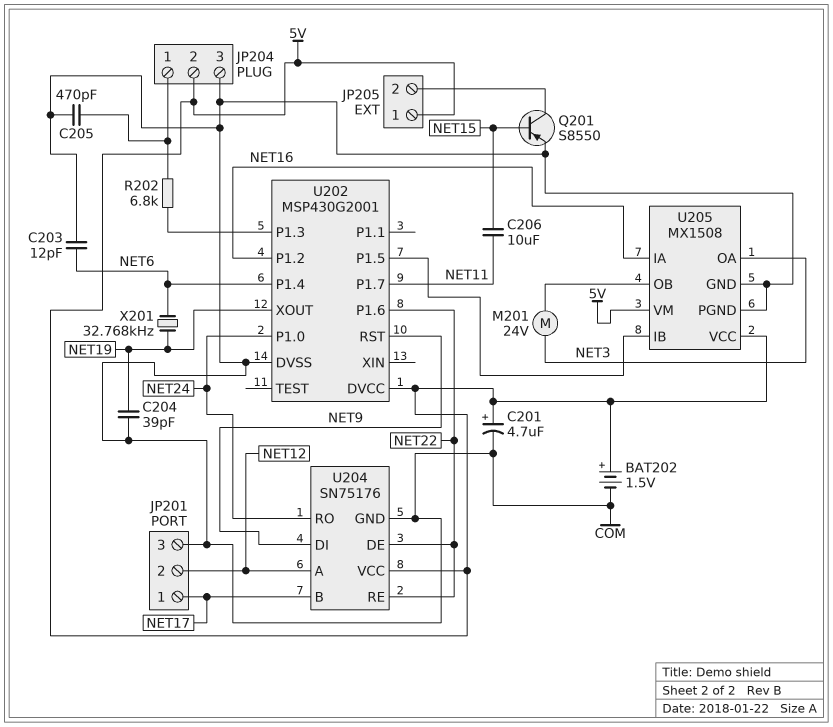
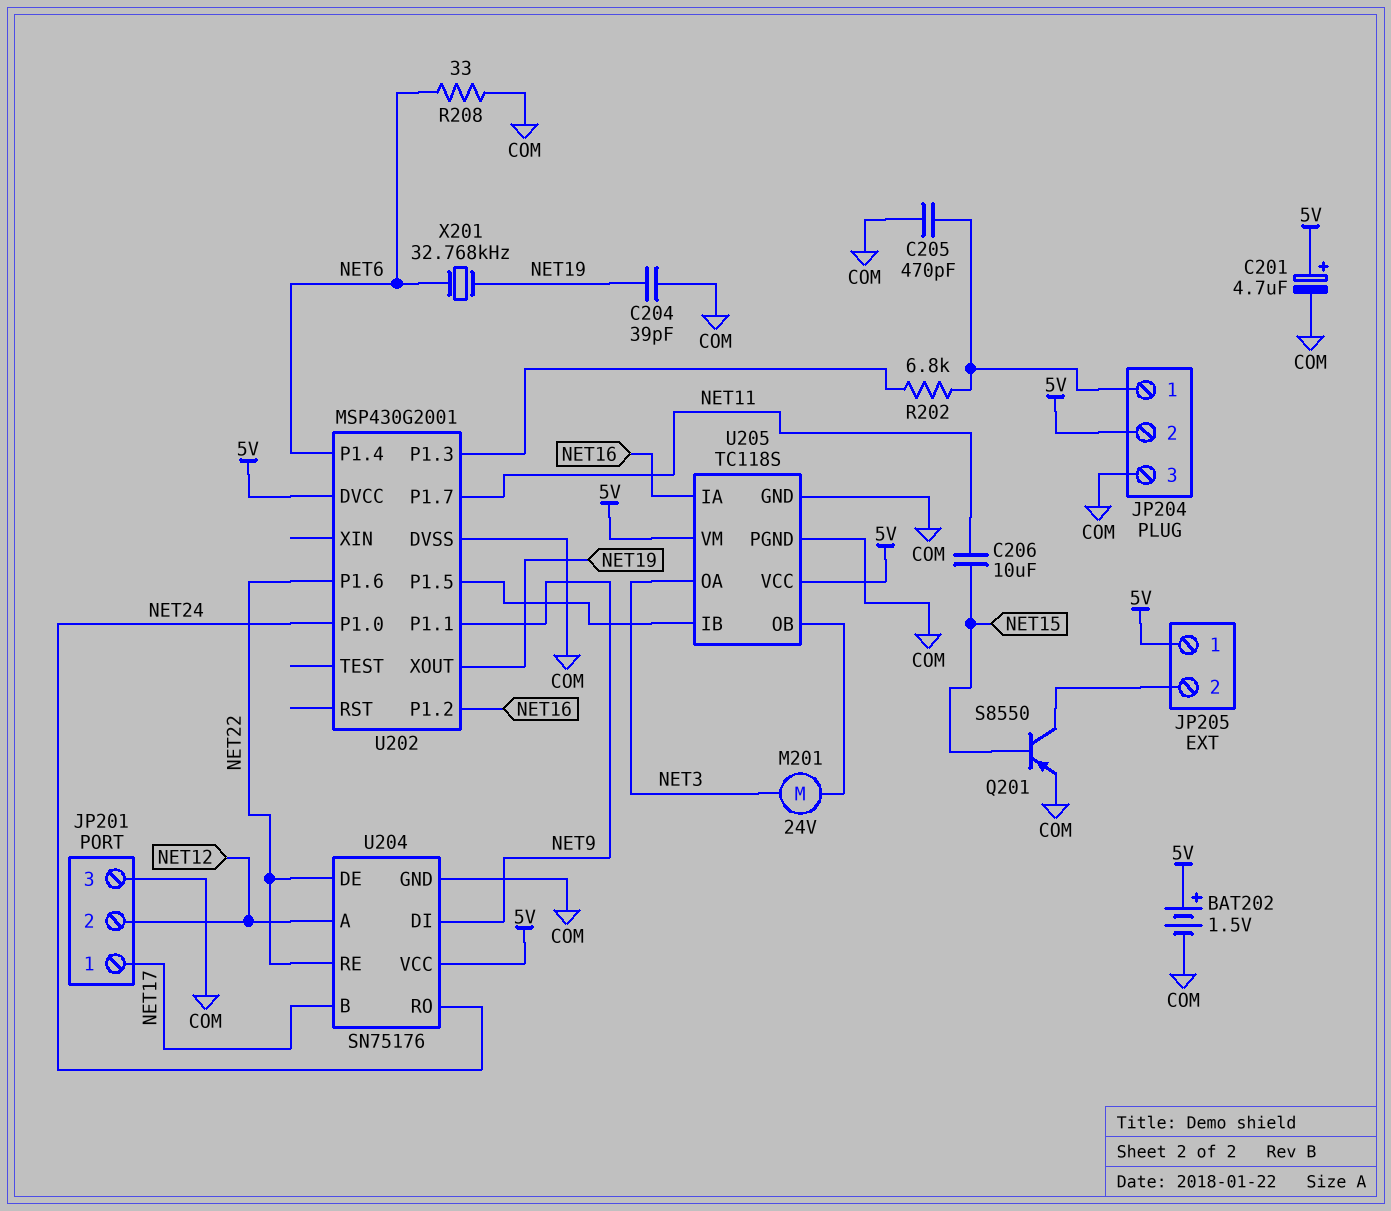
C203: 12pF (COM, NET6) -> none
R208: none -> 33 (COM, NET6)
U202 pin P1.1: none -> NET9
U202 pin RST: NET9 -> none
U205: MX1508 -> TC118S

